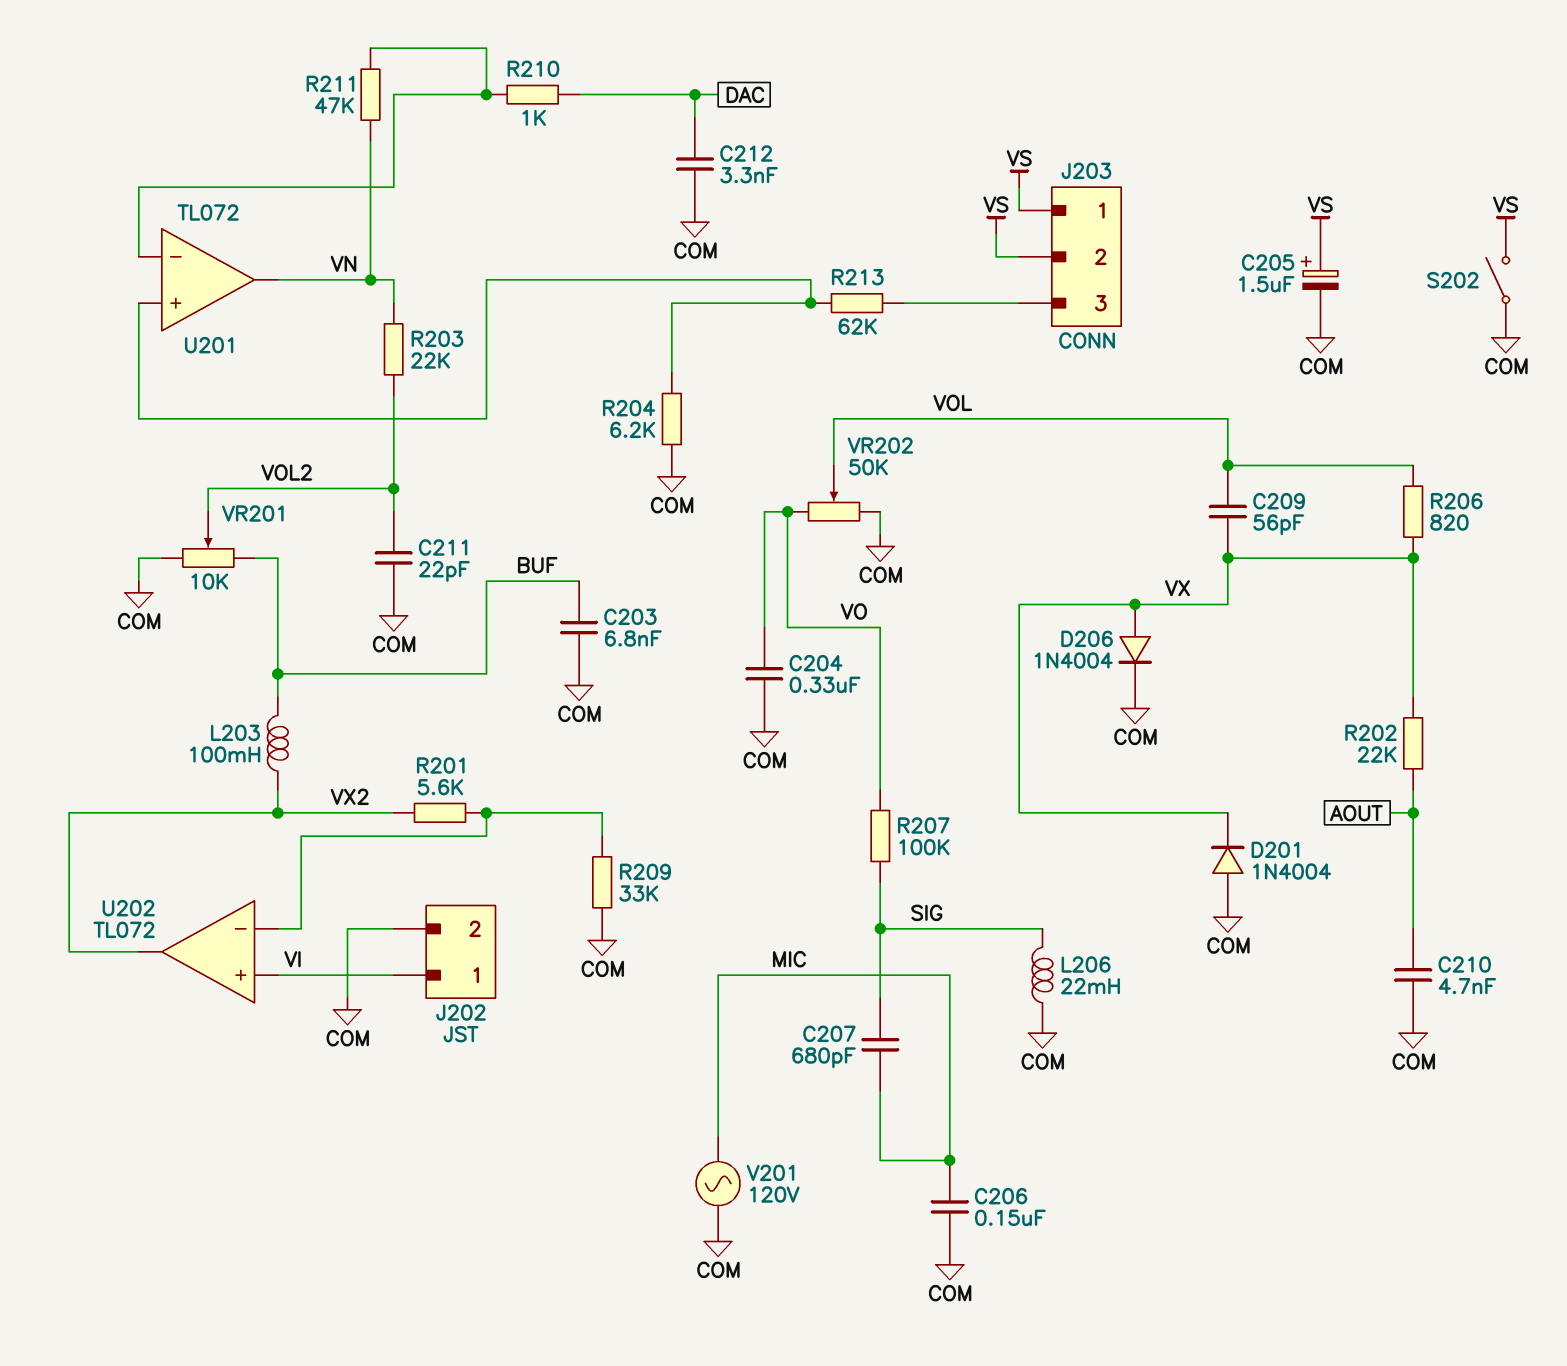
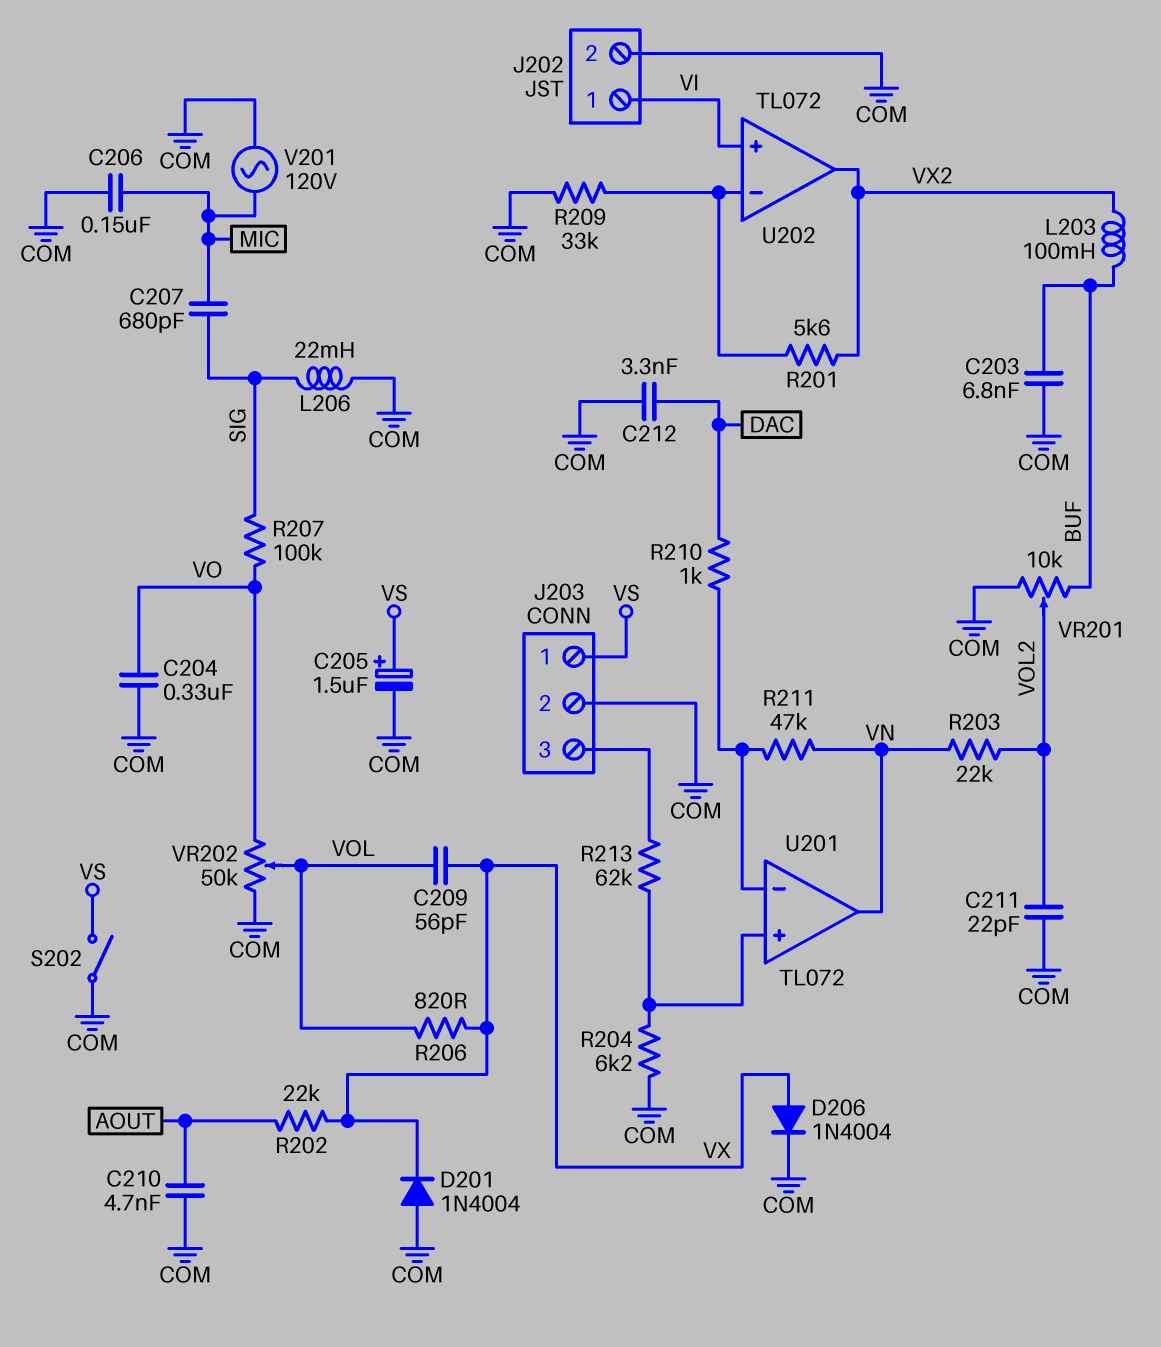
J203 pin 2: VS -> COM

